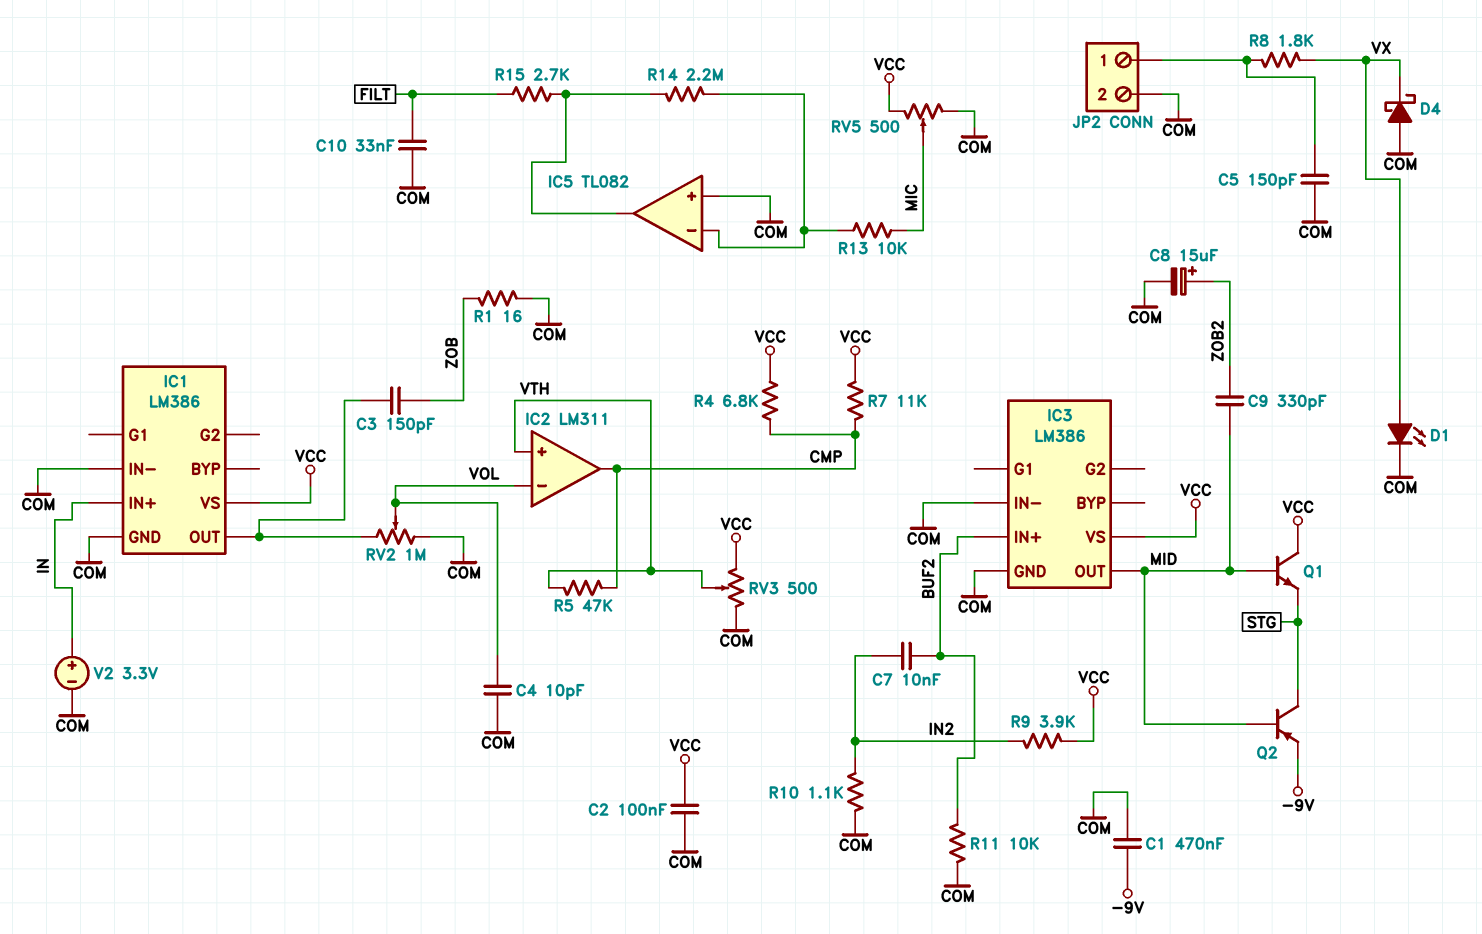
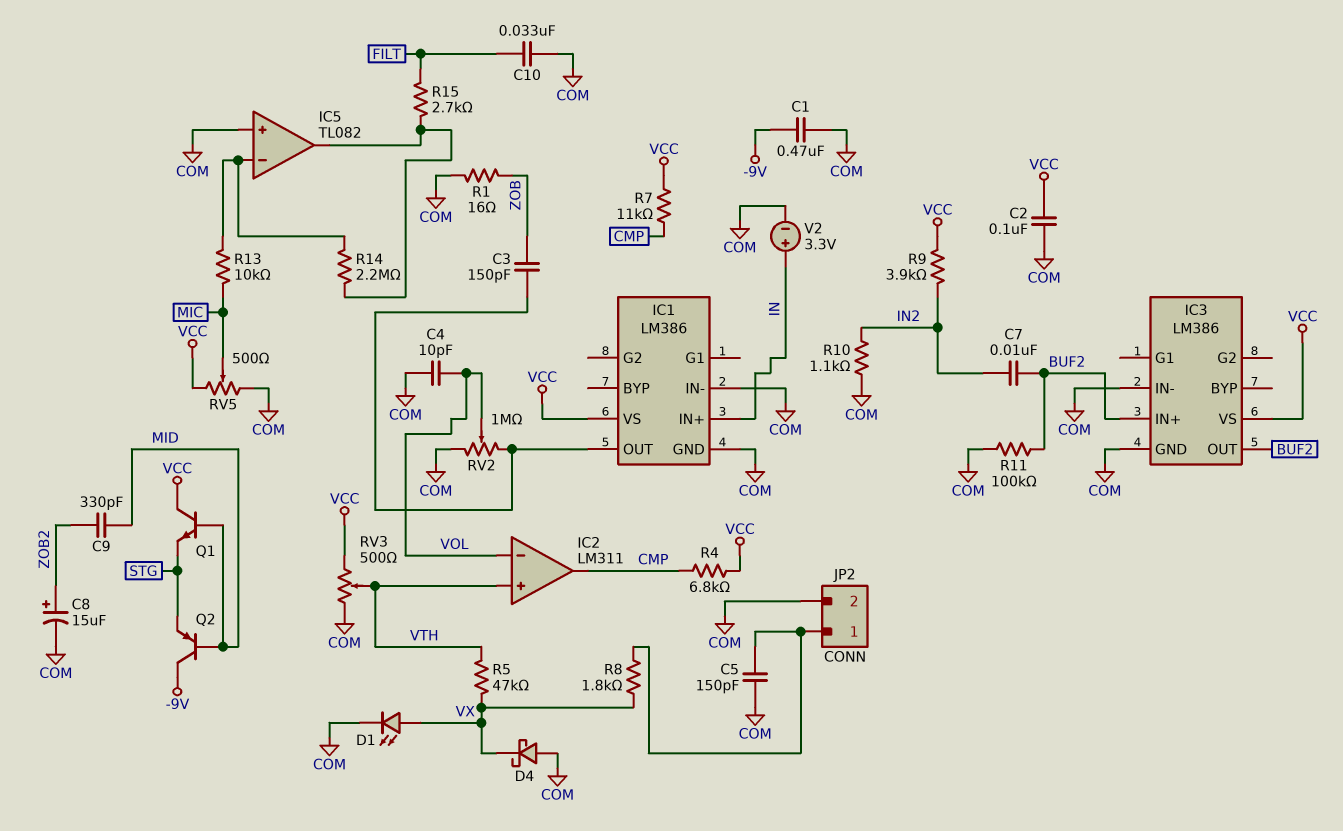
IC3 pin OUT: MID -> BUF2
Q2: PNP (B MID, C STG, E -9V) -> PNP (B MID, C -9V, E STG)
R5: 47k (CMP, VTH) -> 47k (VTH, VX)
R11: 10k (BUF2, COM) -> 100k (BUF2, COM)

